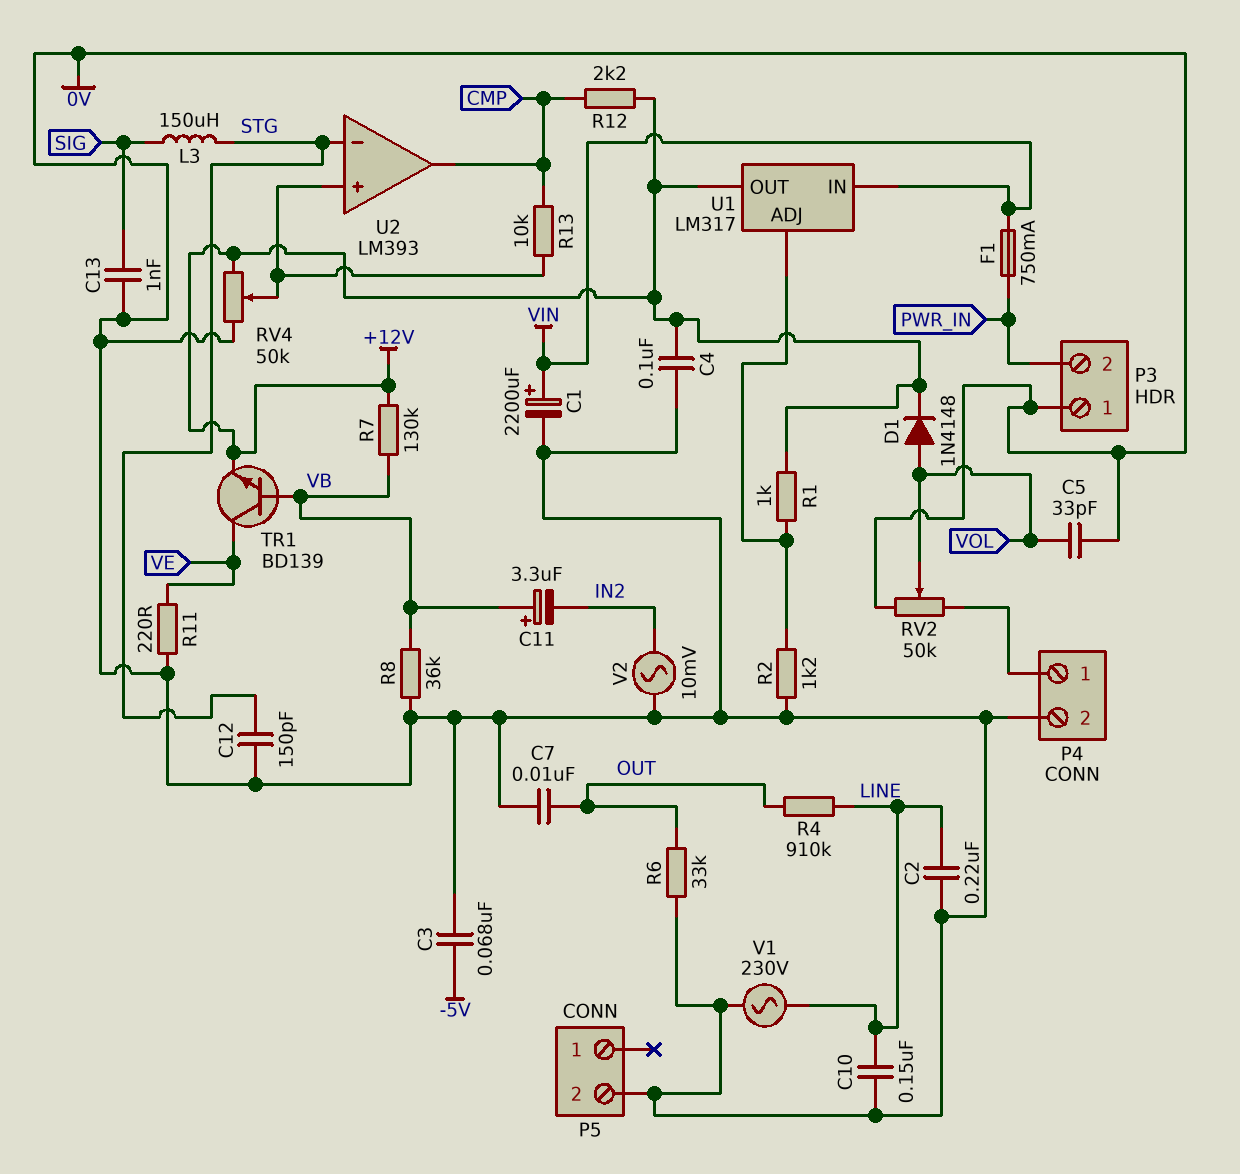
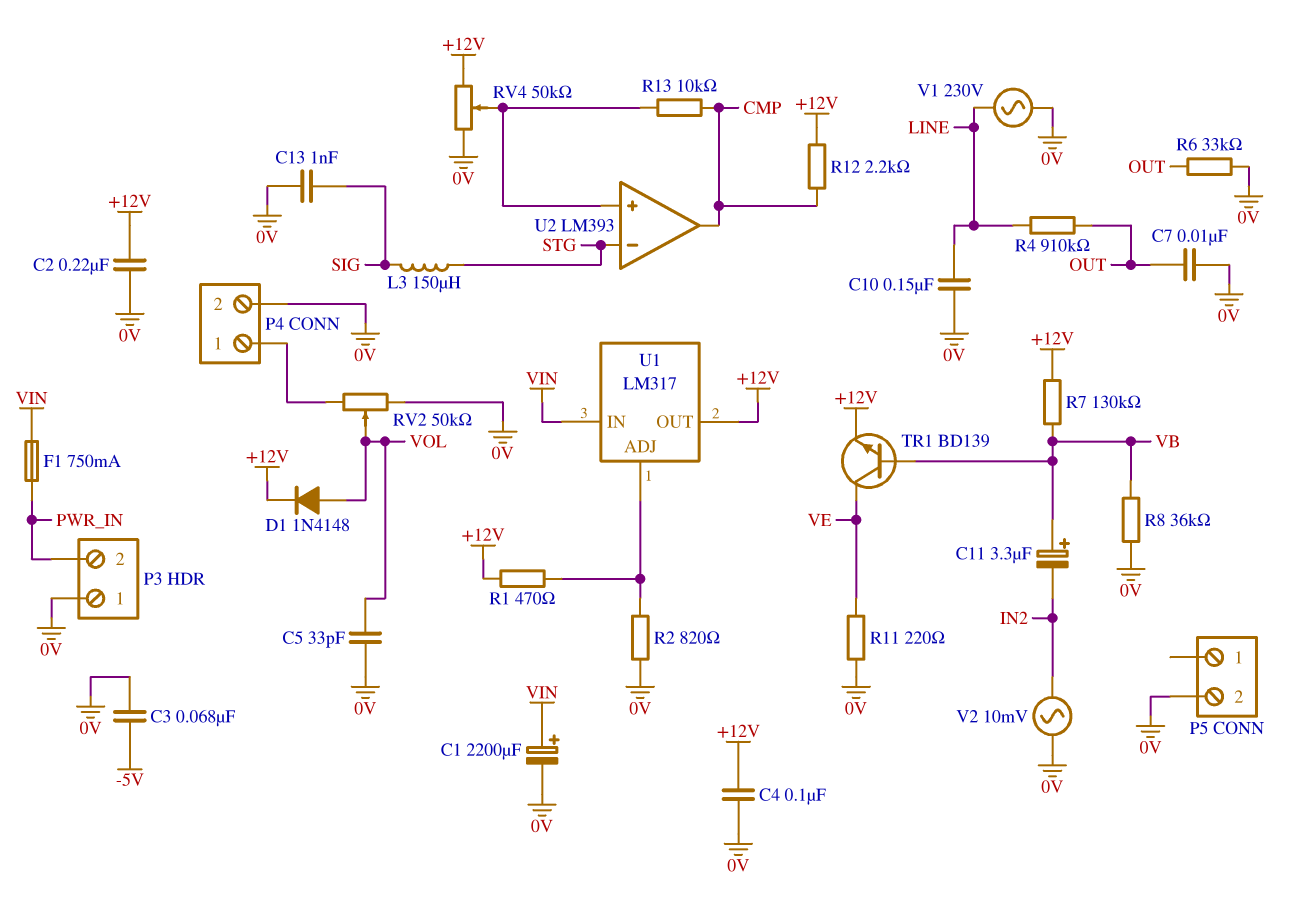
C2: 220nF (0V, LINE) -> 220nF (+12V, 0V)
C12: 150pF (0V, STG) -> none
R1: 1k (+12V, U1/ADJ) -> 470 (+12V, U1/ADJ)
R2: 1.2k (0V, U1/ADJ) -> 820 (0V, U1/ADJ)

